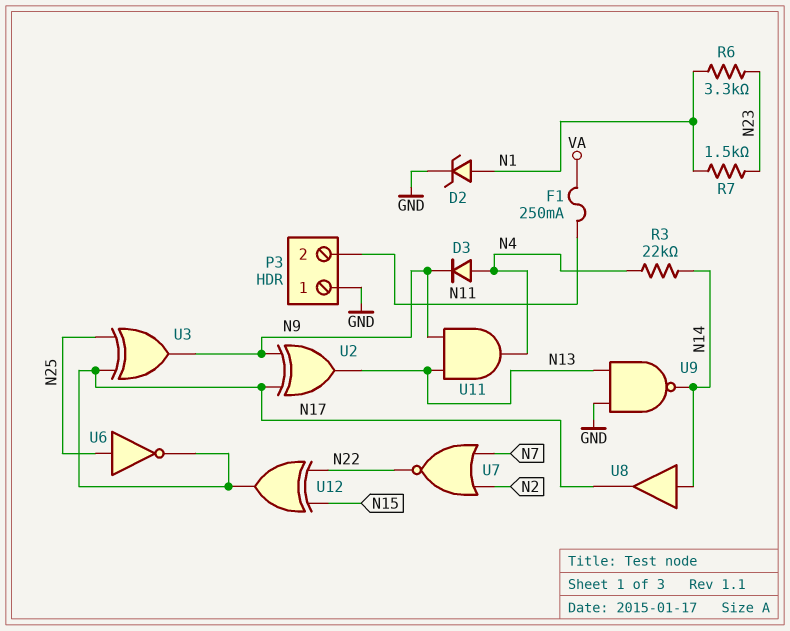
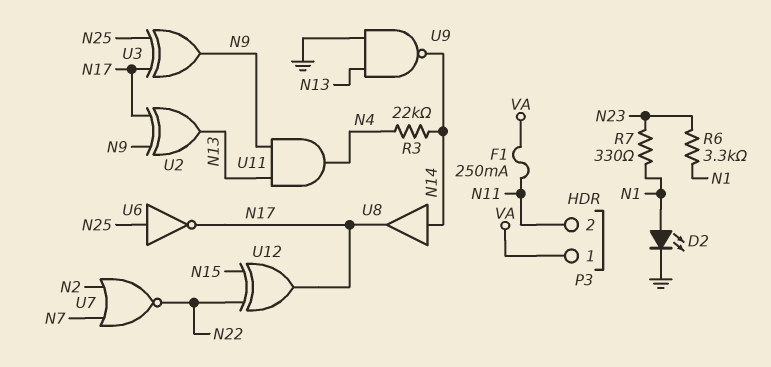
D2: zener (A N1, K GND) -> LED (A N1, K GND)
D3: diode (A N4, K N9) -> none
P3 pin 1: GND -> VA
R7: 1.5k (N1, N23) -> 330 (N1, N23)

